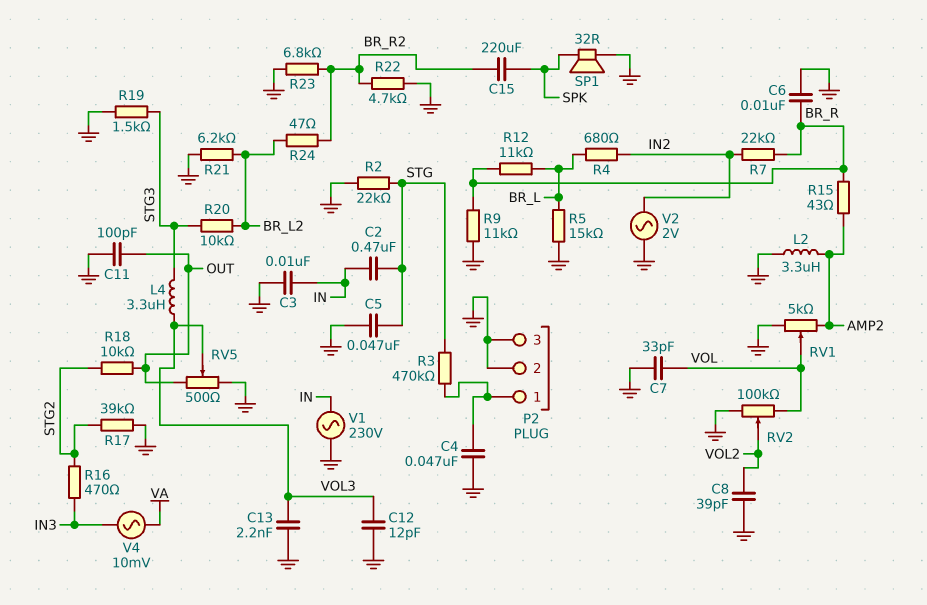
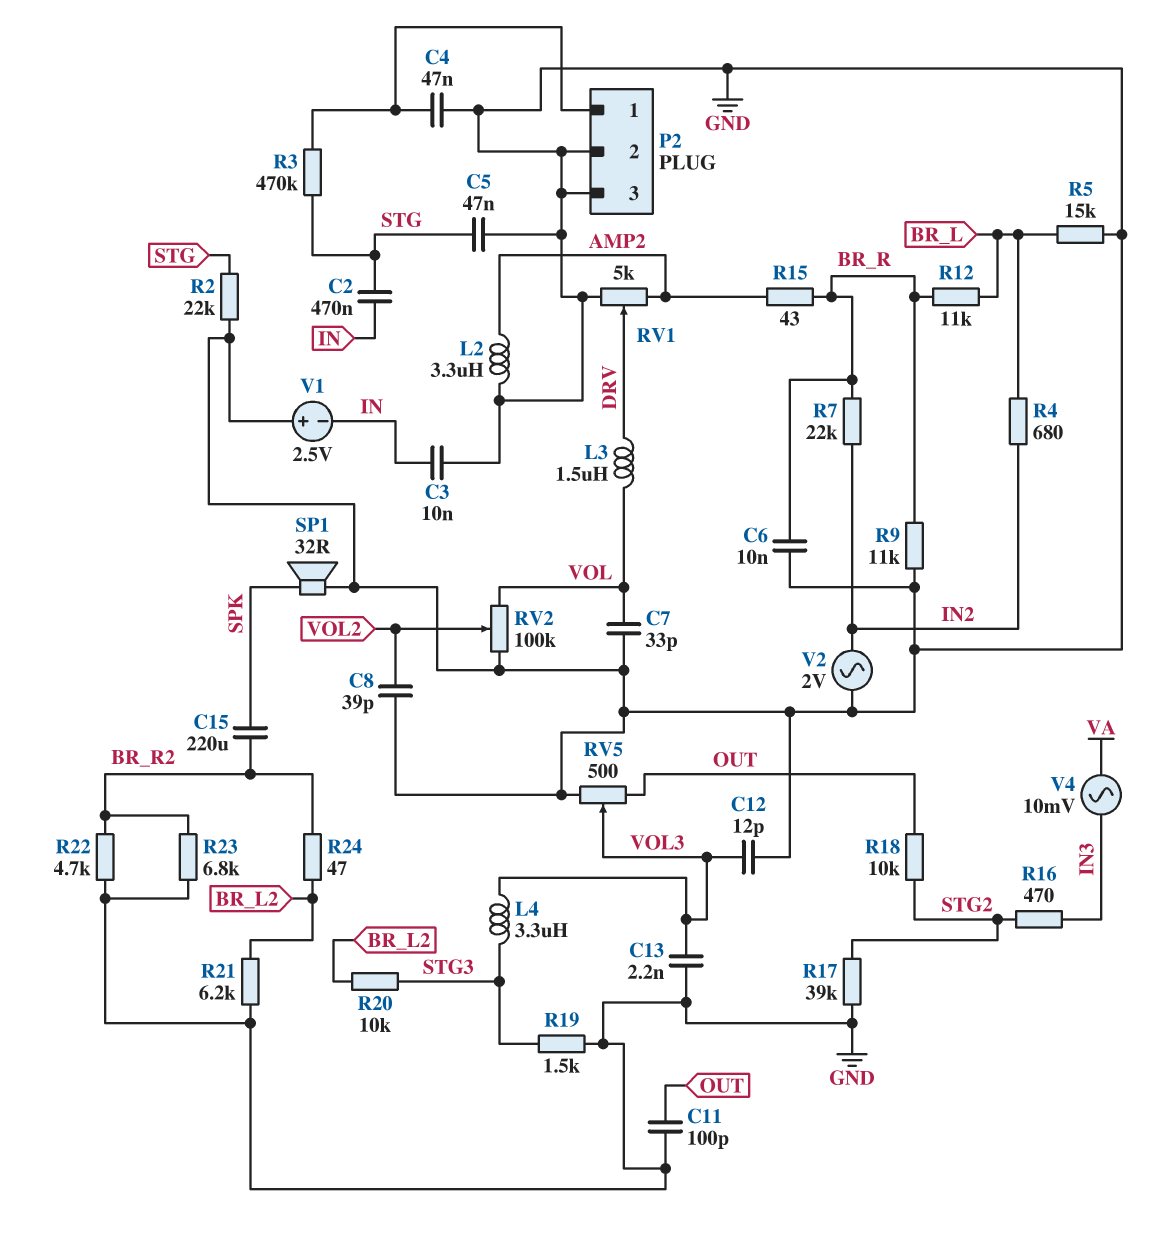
L3: none -> 1.5uH (DRV, VOL)
RV1: 5k (AMP2, GND, wiper VOL) -> 5k (AMP2, GND, wiper DRV)
V1: AC 230V (GND, IN) -> 2.5V (plus GND, minus IN)

